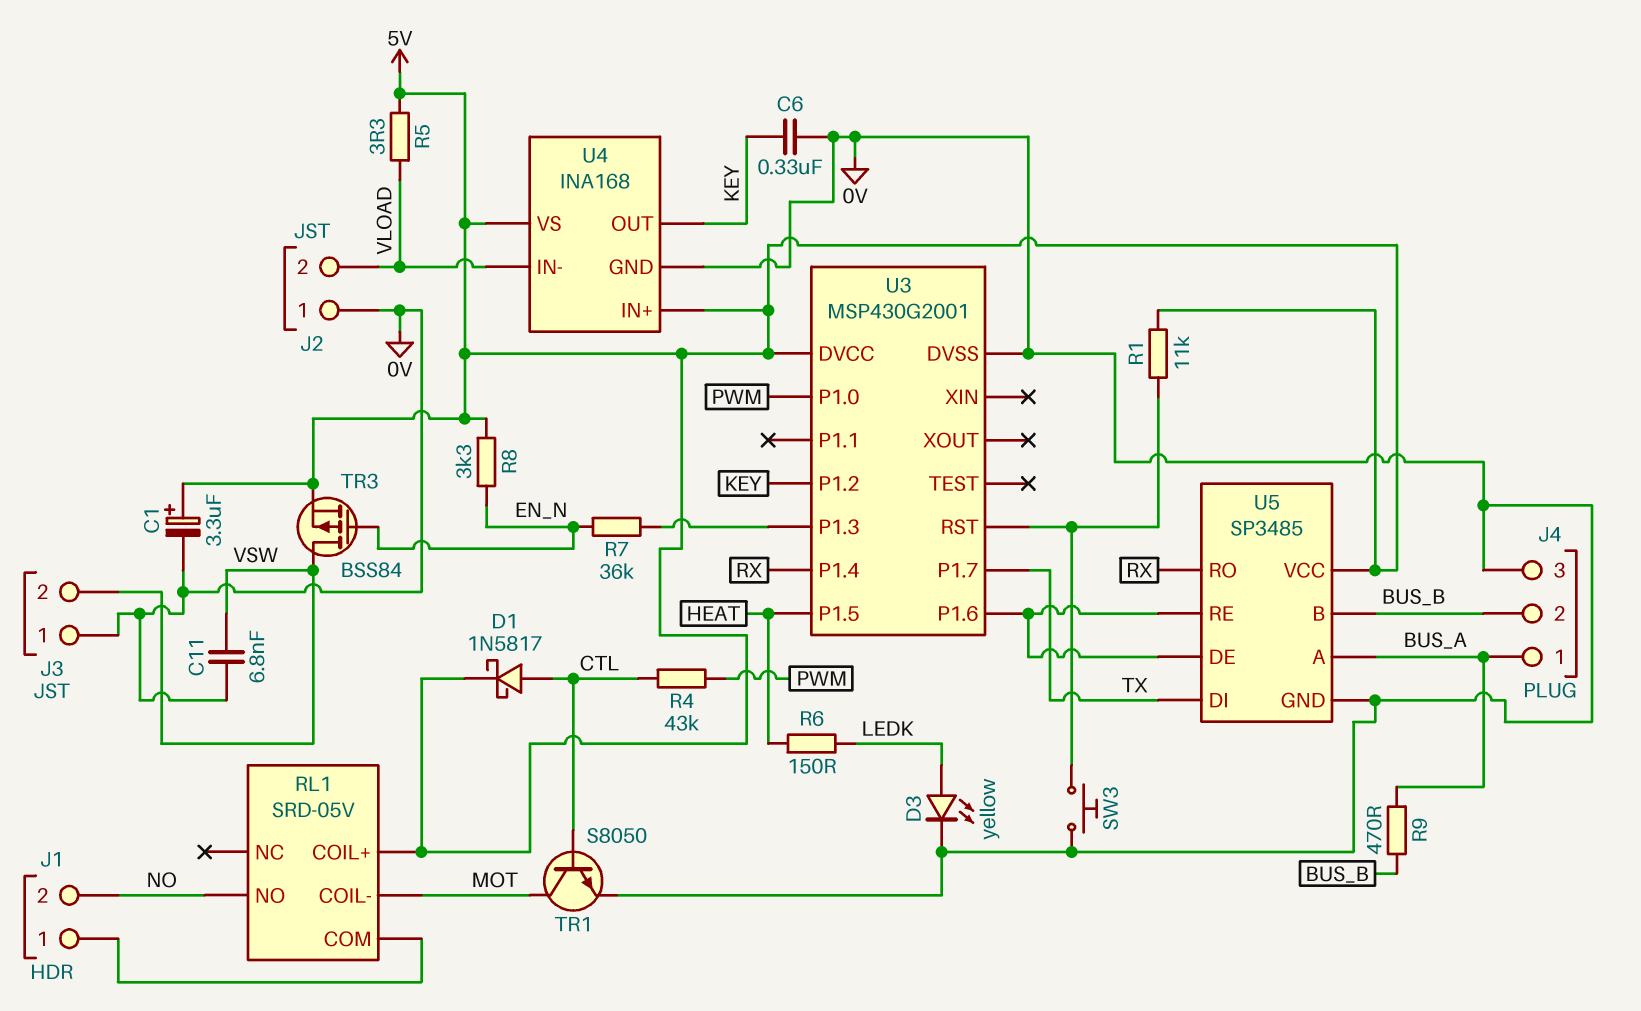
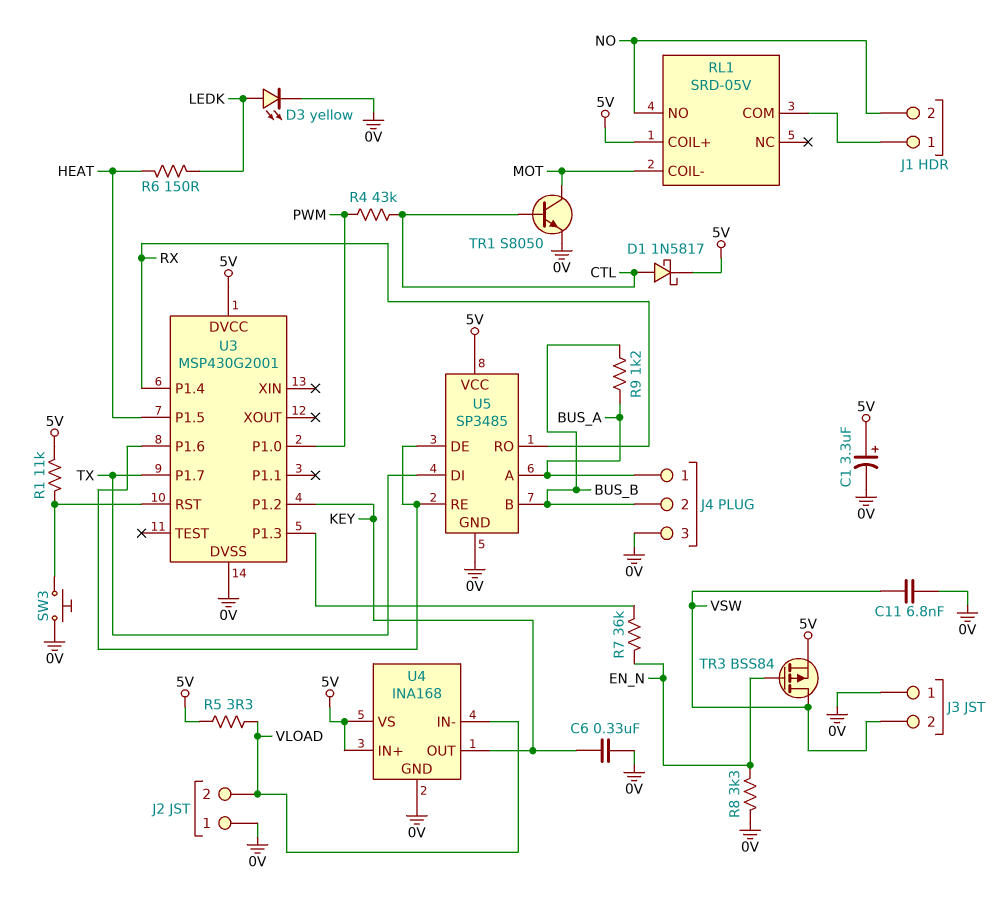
R8: 3.3k (5V, EN_N) -> 3.3k (0V, EN_N)
R9: 470 (BUS_A, BUS_B) -> 1.2k (BUS_A, BUS_B)

